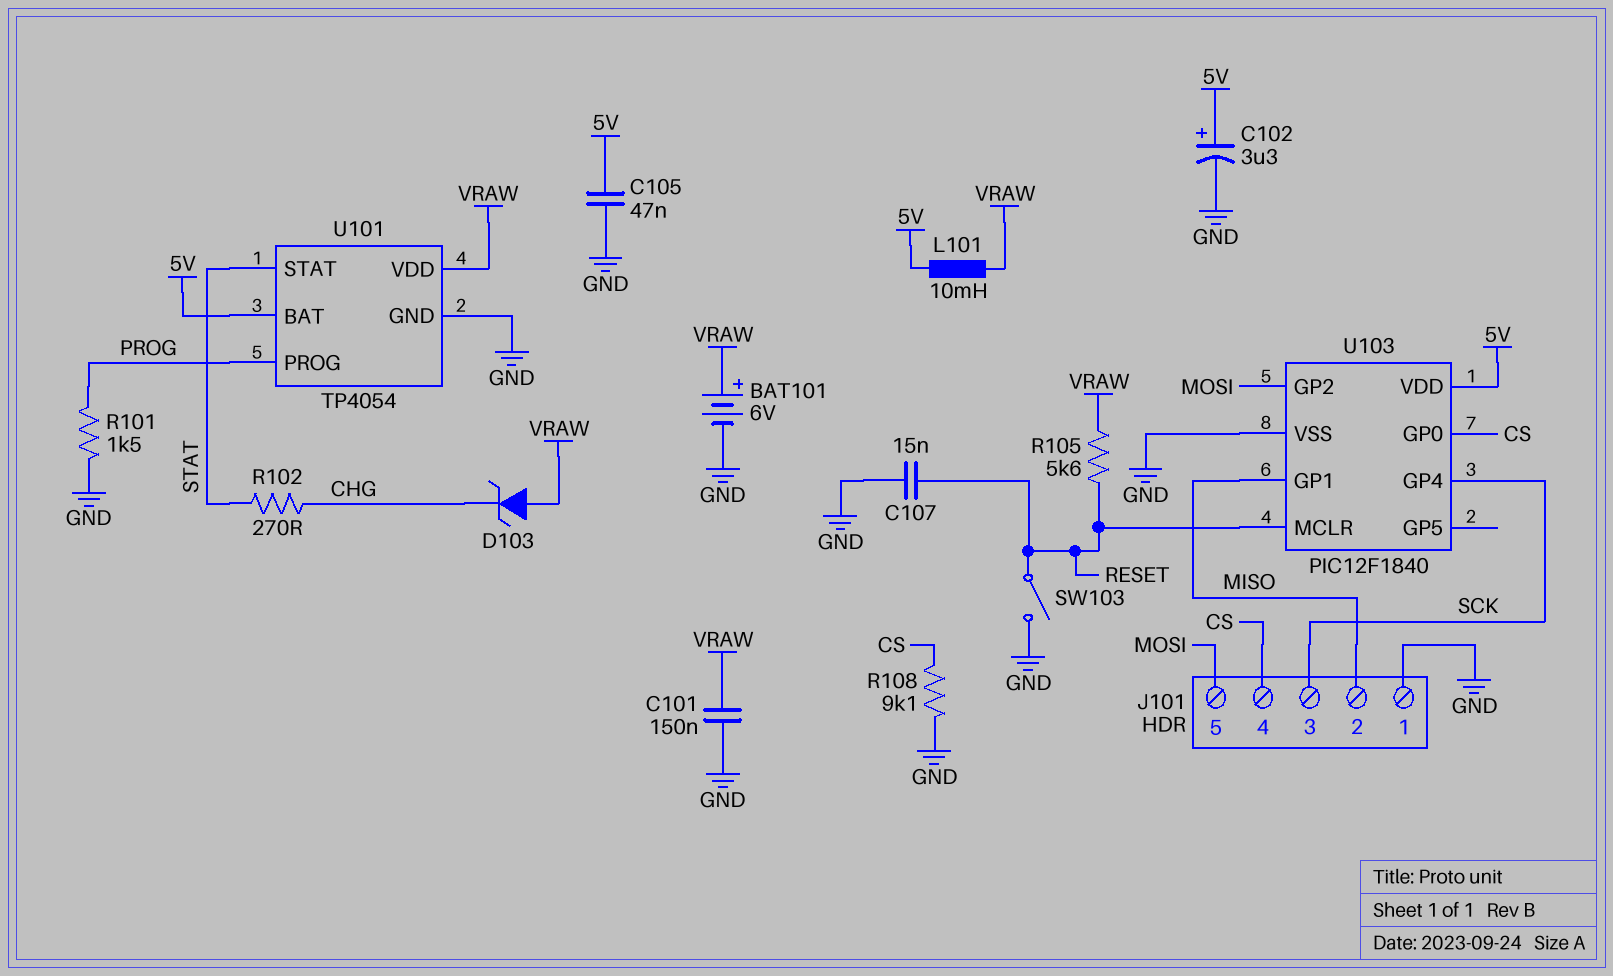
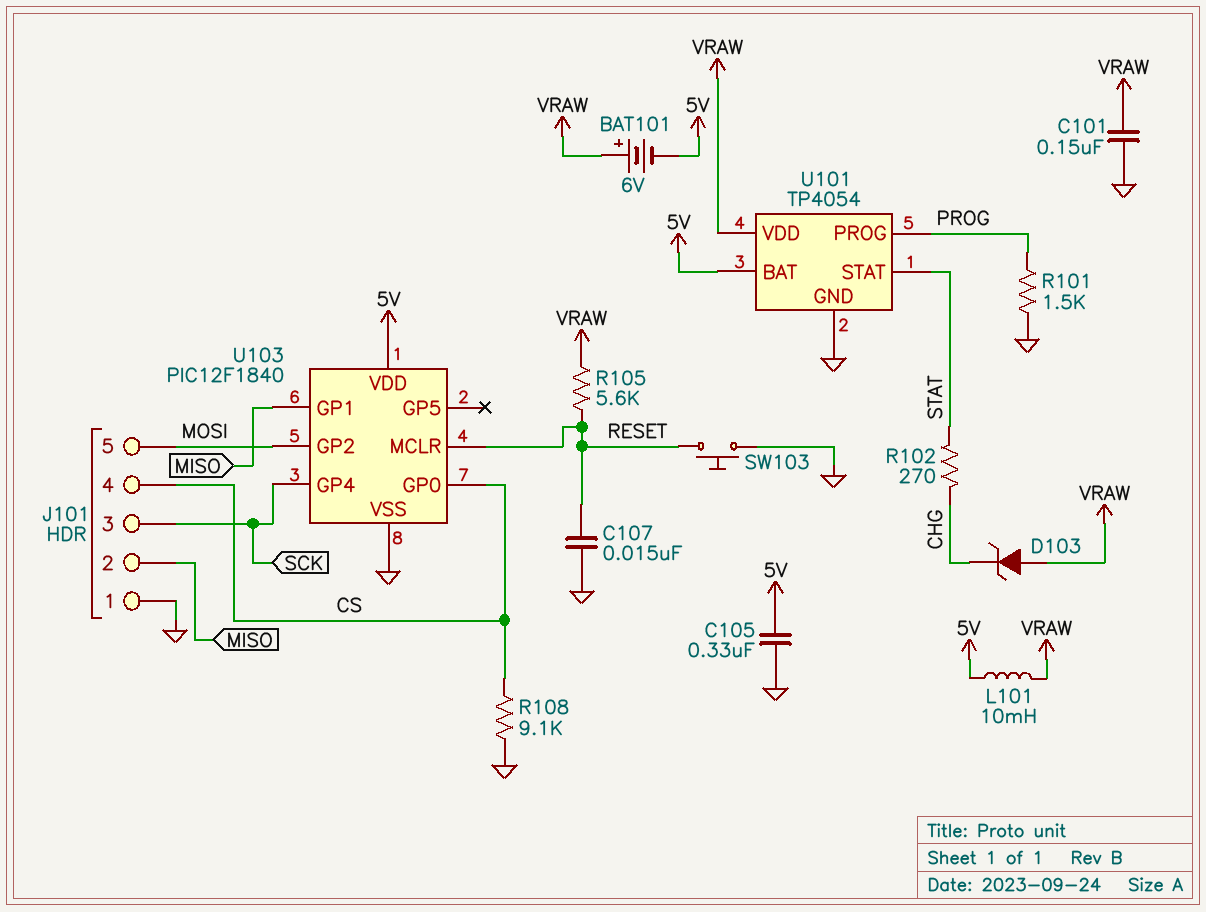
BAT101: 6V (plus VRAW, minus GND) -> 6V (plus VRAW, minus 5V)
C102: 3.3uF (plus 5V, minus GND) -> none
C105: 47nF (5V, GND) -> 330nF (5V, GND)
SW103: switch (GND, RESET) -> button (GND, RESET)

